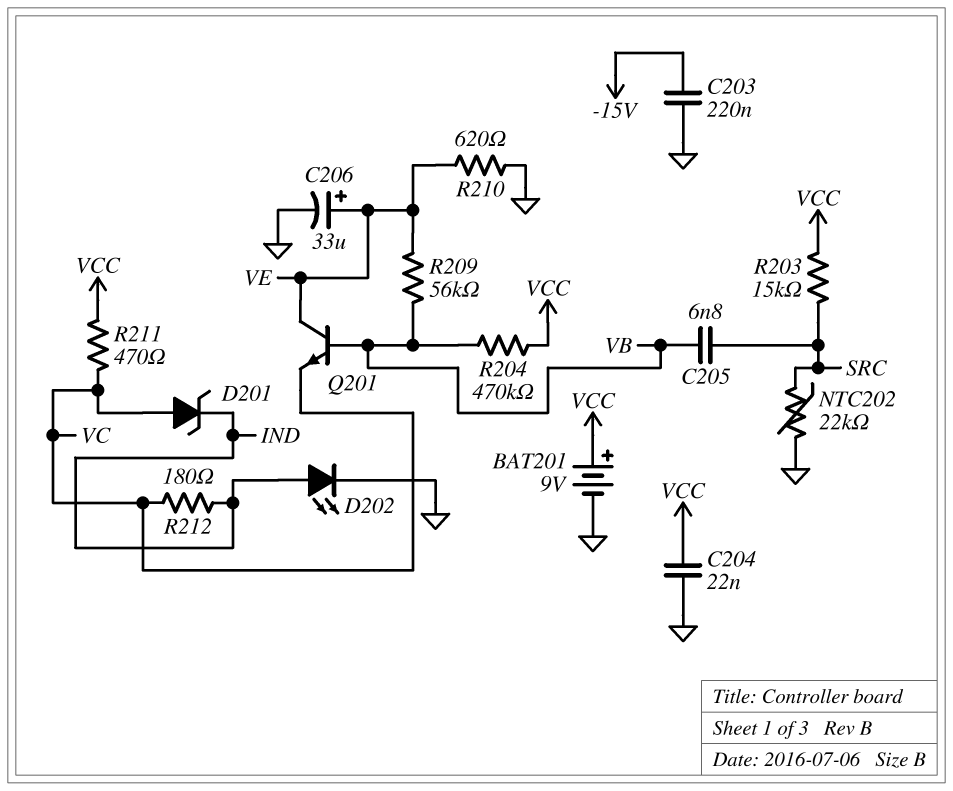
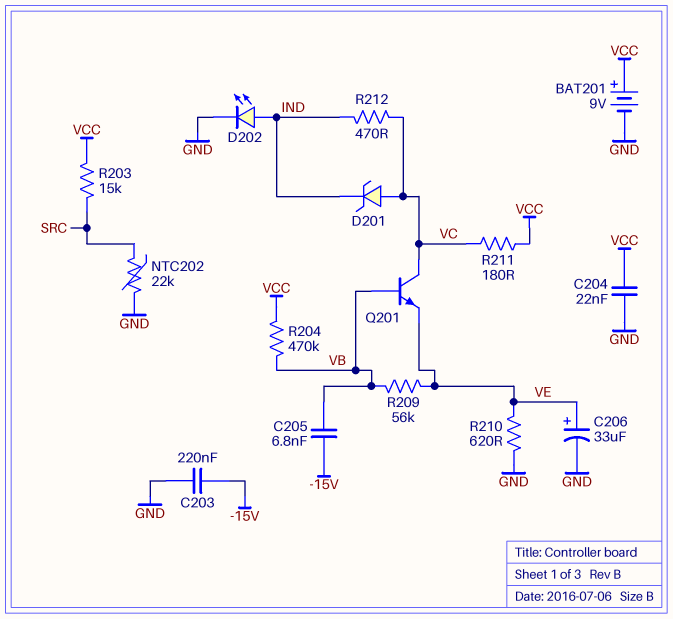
C205: 6.8nF (SRC, VB) -> 6.8nF (-15V, VB)
Q201: NPN (B VB, C VE, E VC) -> NPN (B VB, C VC, E VE)
R211: 470 (VC, VCC) -> 180 (VC, VCC)
R212: 180 (IND, VC) -> 470 (IND, VC)

